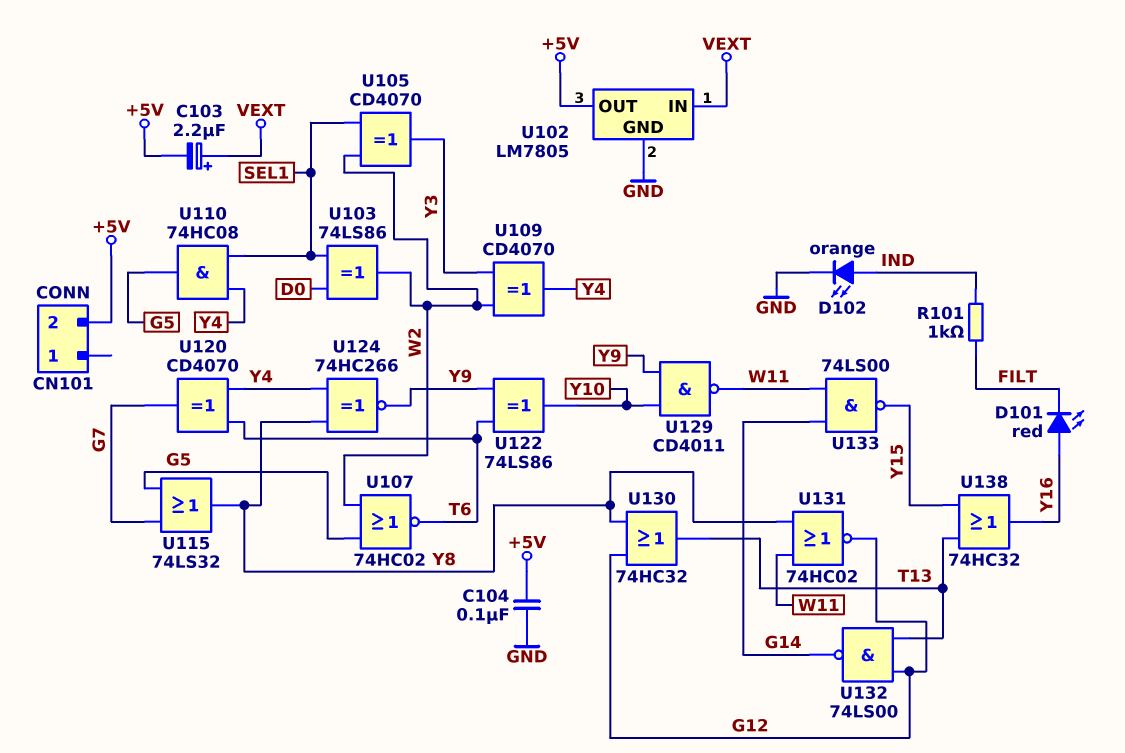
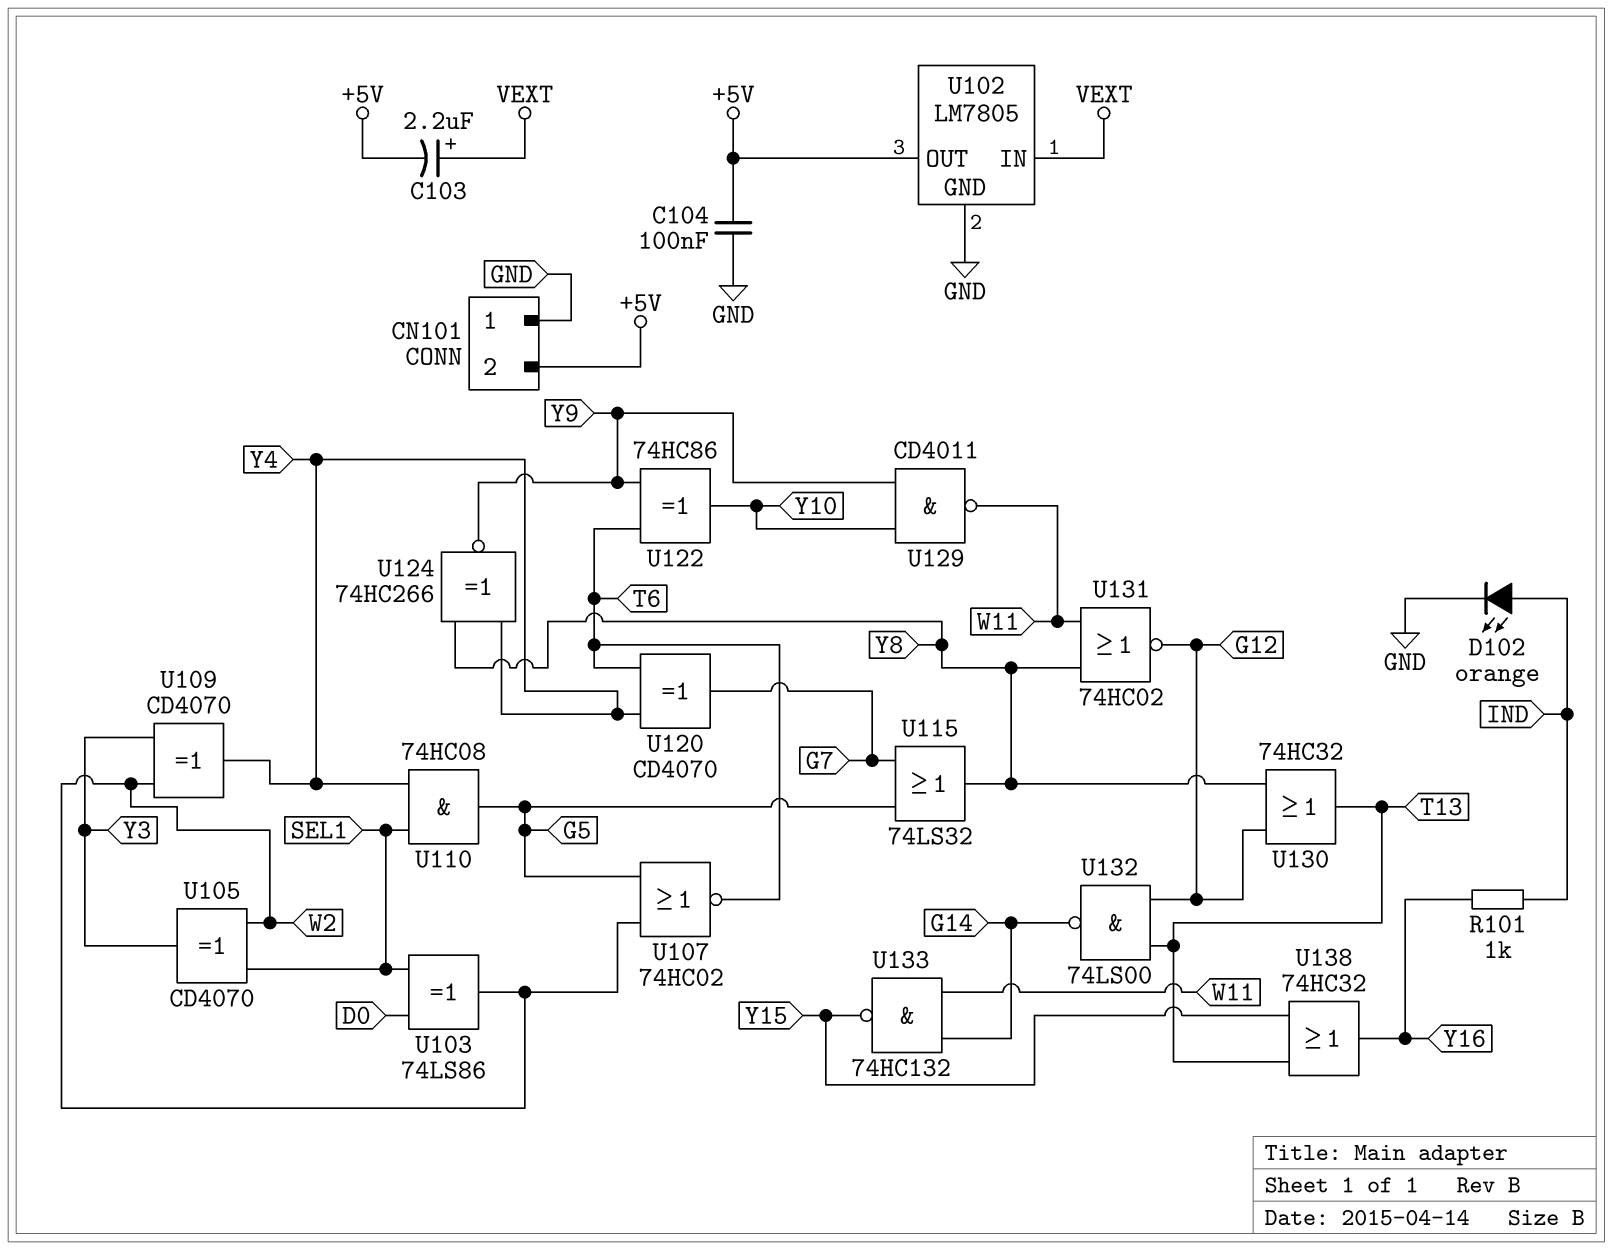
CN101 pin 1: none -> GND
D101: LED red (A Y16, K FILT) -> none
R101: 1k (FILT, IND) -> 1k (IND, Y16)
U122: XOR 74LS86 (in T6, in Y9, out Y10) -> XOR 74HC86 (in T6, in Y9, out Y10)
U133: NAND 74LS00 (in G14, in W11, out Y15) -> NAND 74HC132 (in G14, in W11, out Y15)

